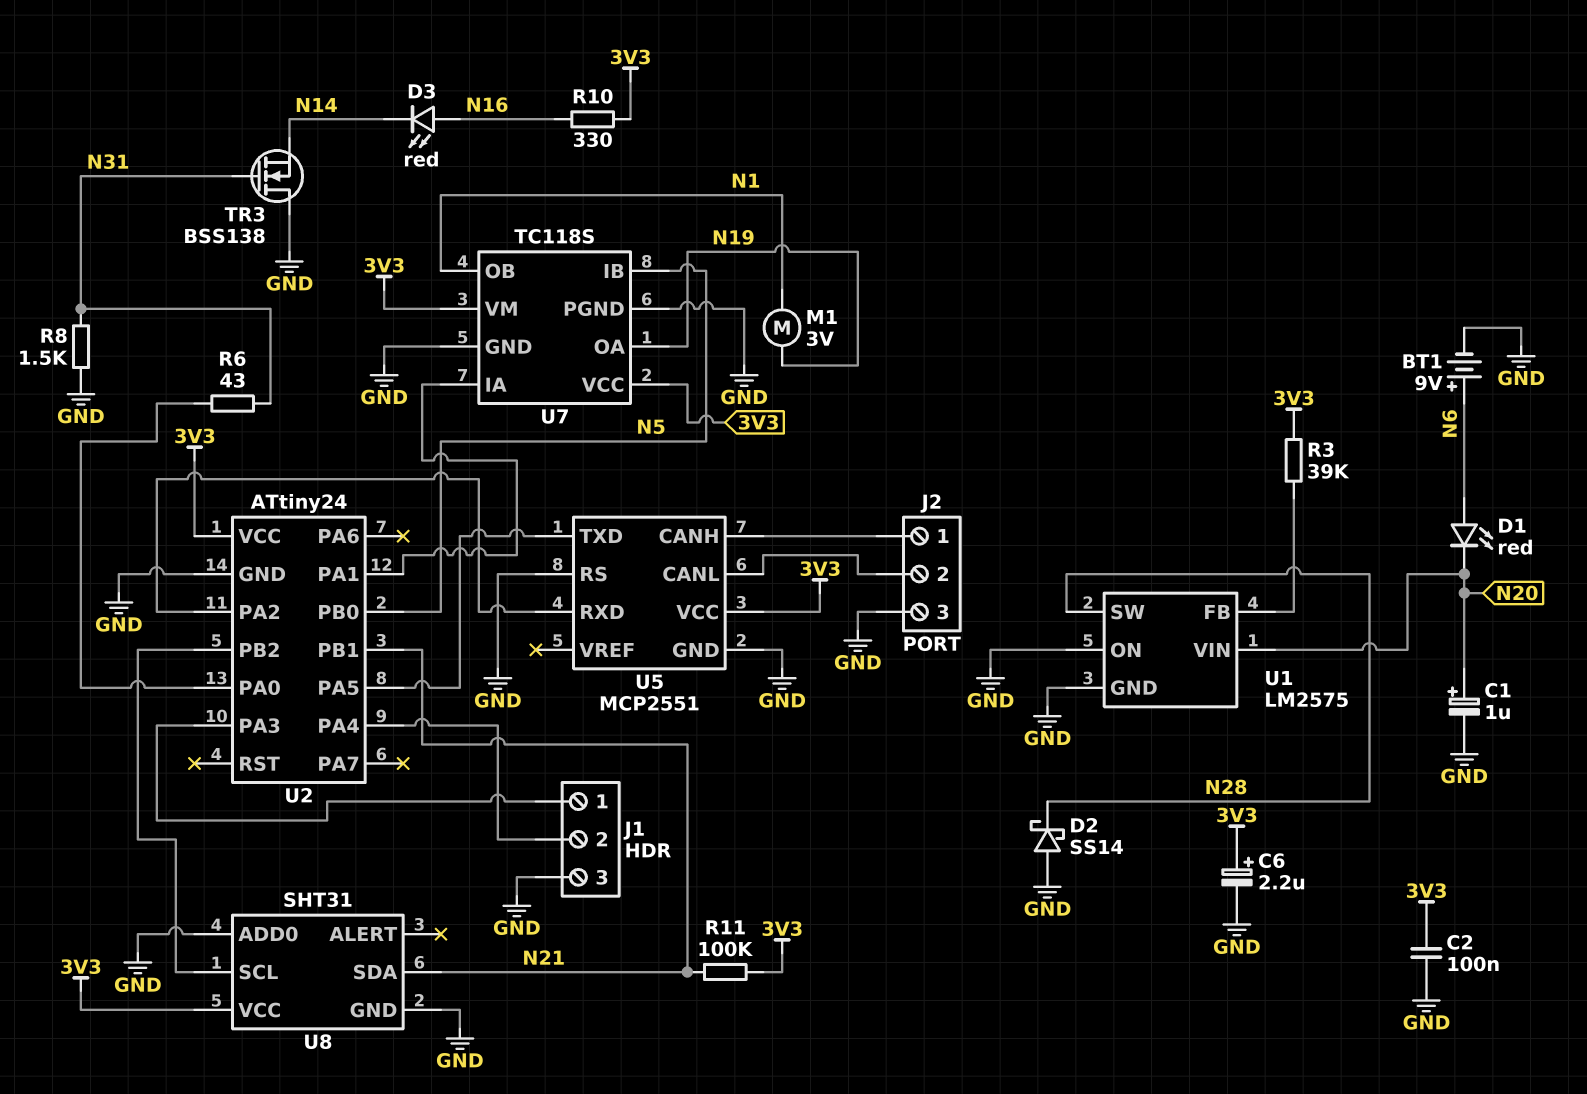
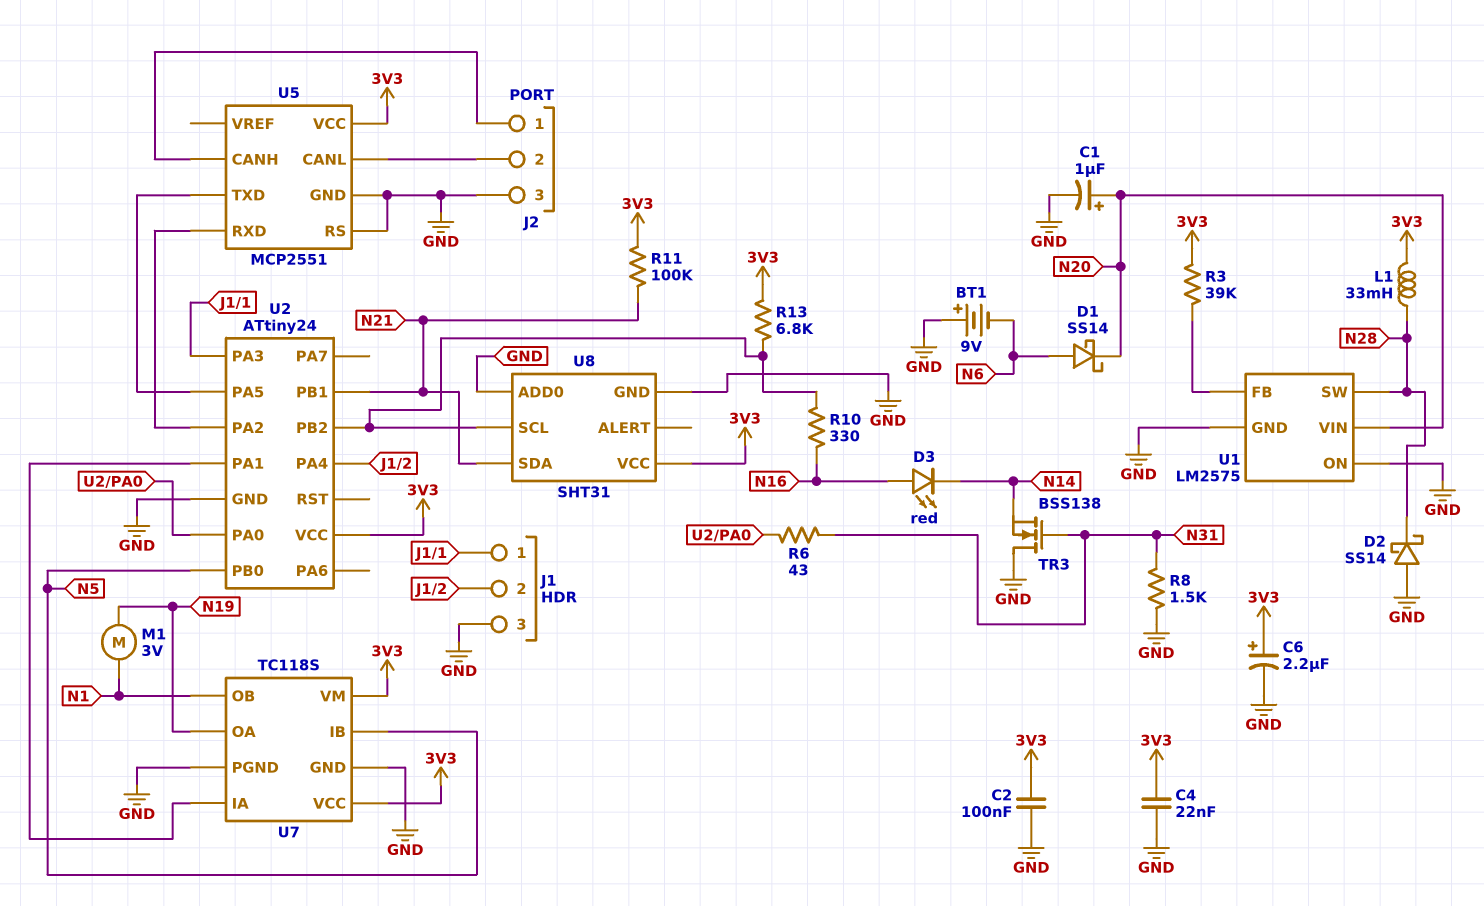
BT1: 9V (plus N6, minus GND) -> 9V (plus GND, minus N6)
C4: none -> 22nF (3V3, GND)
D1: LED red (A N6, K N20) -> schottky SS14 (A N6, K N20)
L1: none -> 33mH (3V3, N28)
R10: 330 (3V3, N16) -> 330 (N16, U2/PB2)
R13: none -> 6.8k (3V3, U2/PB2)

